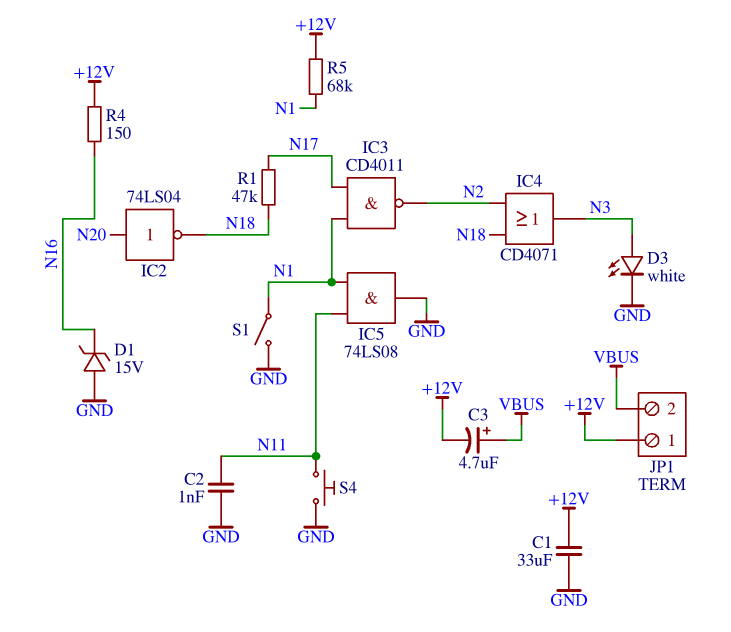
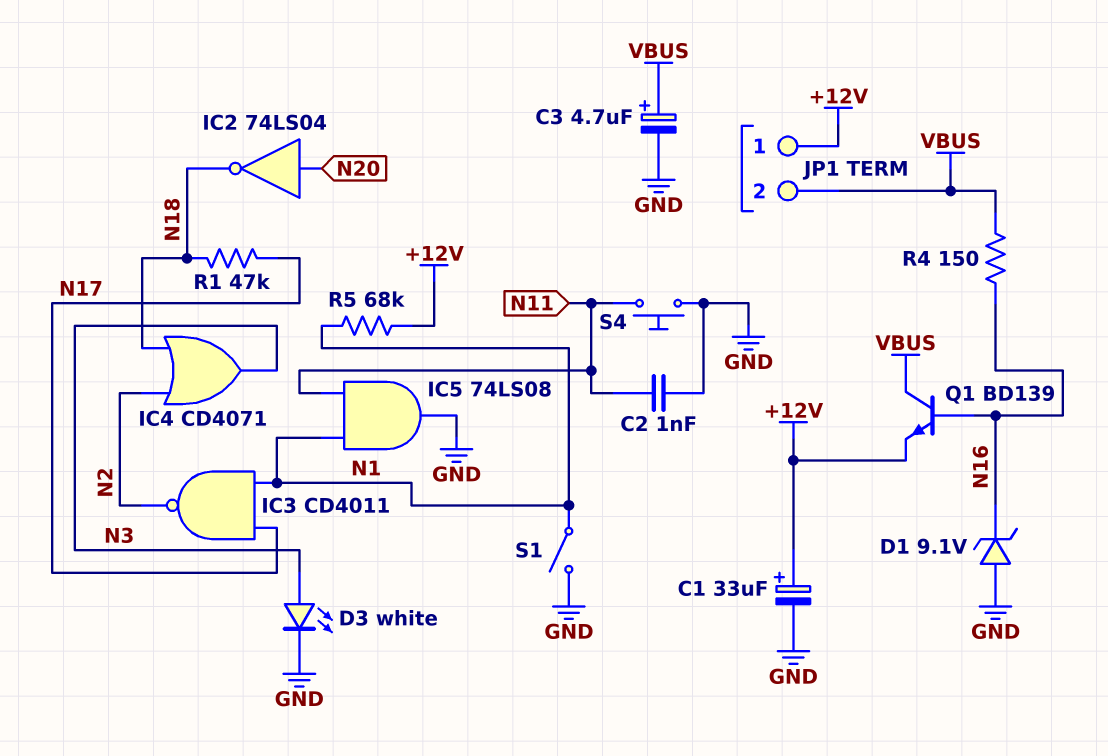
C1: 33uF (+12V, GND) -> 33uF (plus +12V, minus GND)
C3: 4.7uF (plus VBUS, minus +12V) -> 4.7uF (plus VBUS, minus GND)
D1: zener 15V (A GND, K N16) -> zener 9.1V (A GND, K N16)
Q1: none -> NPN BD139 (B N16, C VBUS, E +12V)
R4: 150 (+12V, N16) -> 150 (N16, VBUS)

